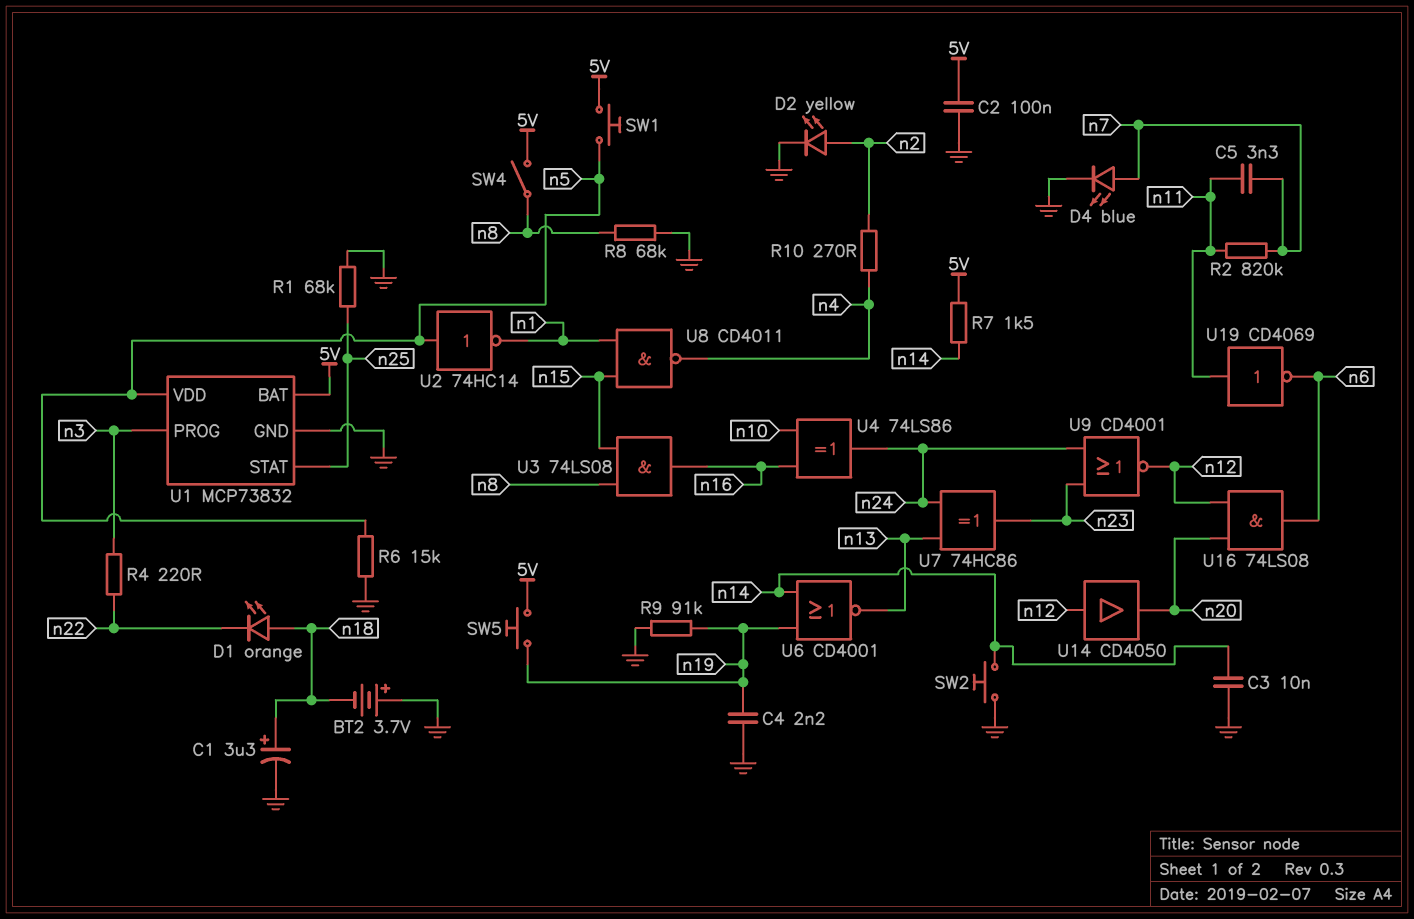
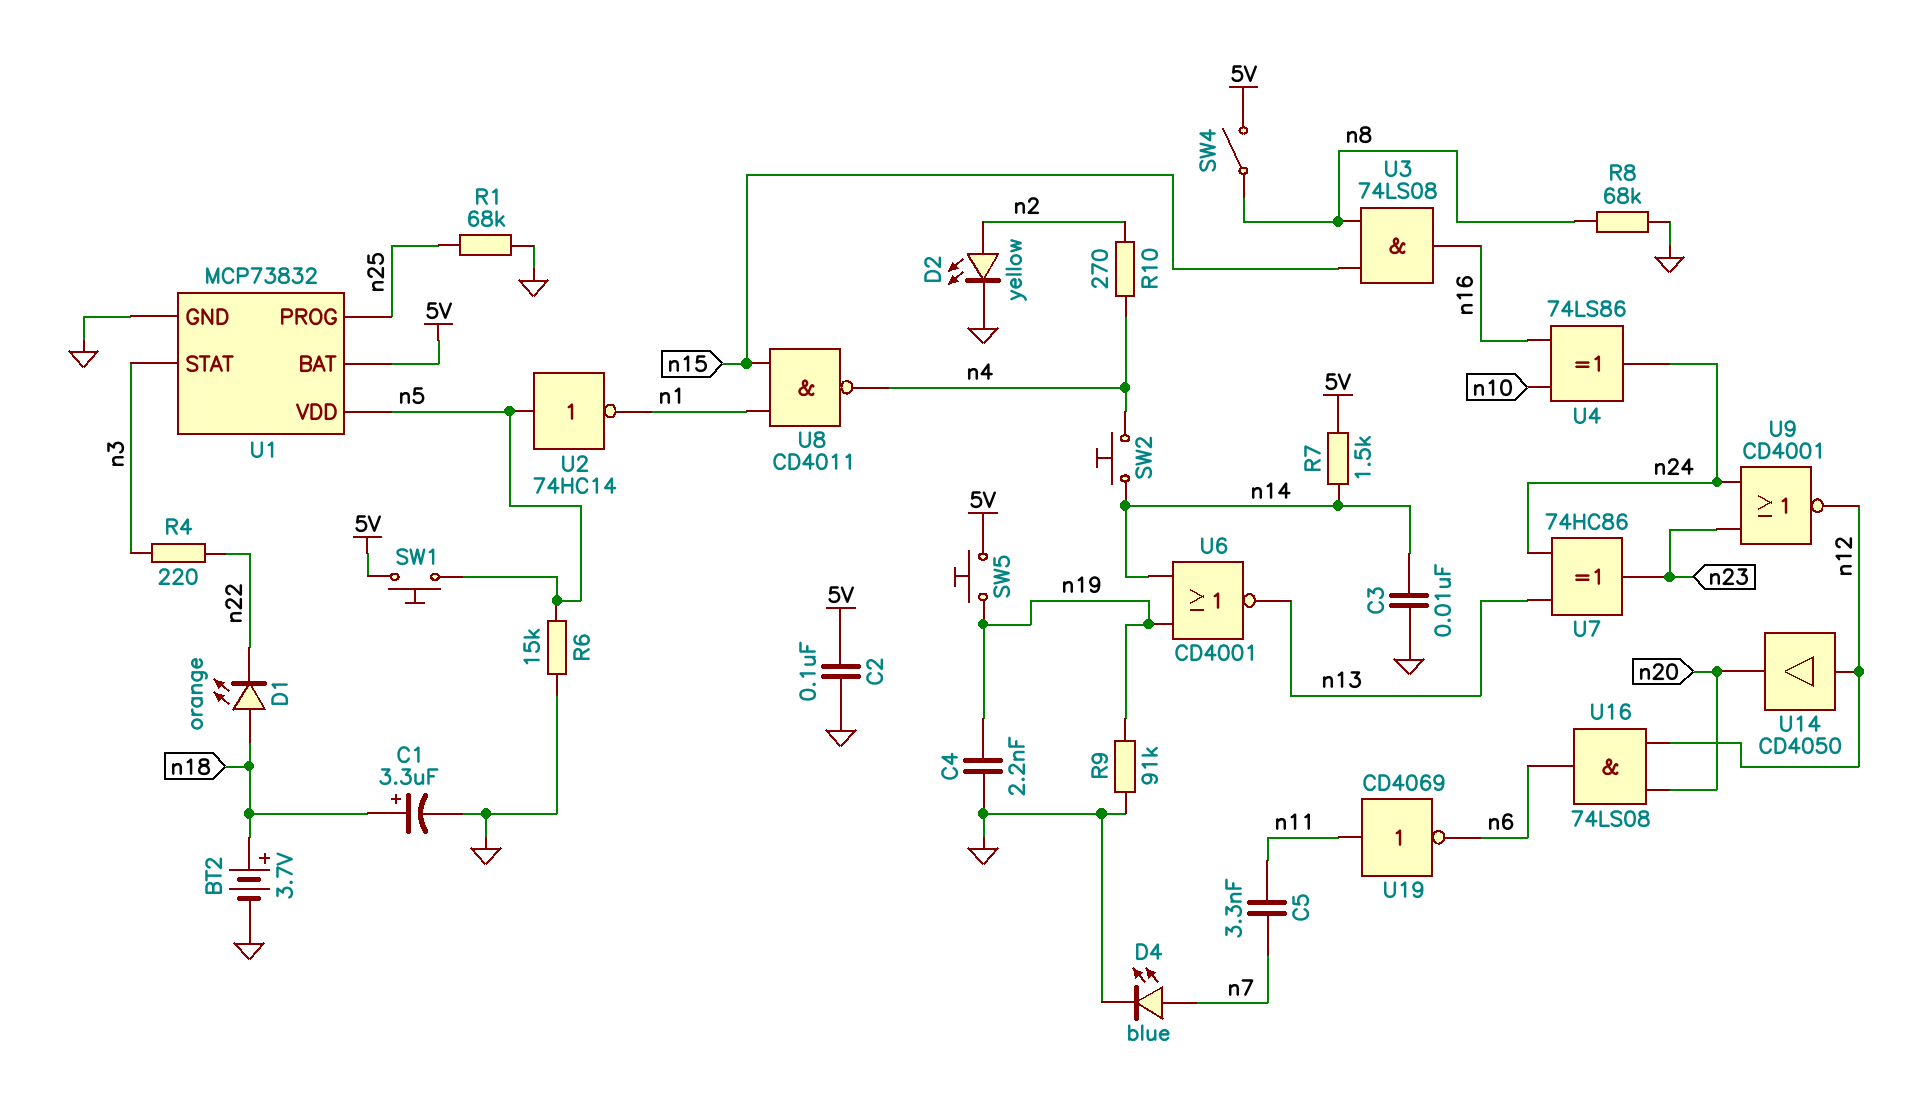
BT2: 3.7V (plus GND, minus n18) -> 3.7V (plus n18, minus GND)
R2: 820k (n7, n11) -> none
SW2: button (GND, n14) -> button (n4, n14)
U1 pin PROG: n3 -> n25
U1 pin STAT: n25 -> n3

